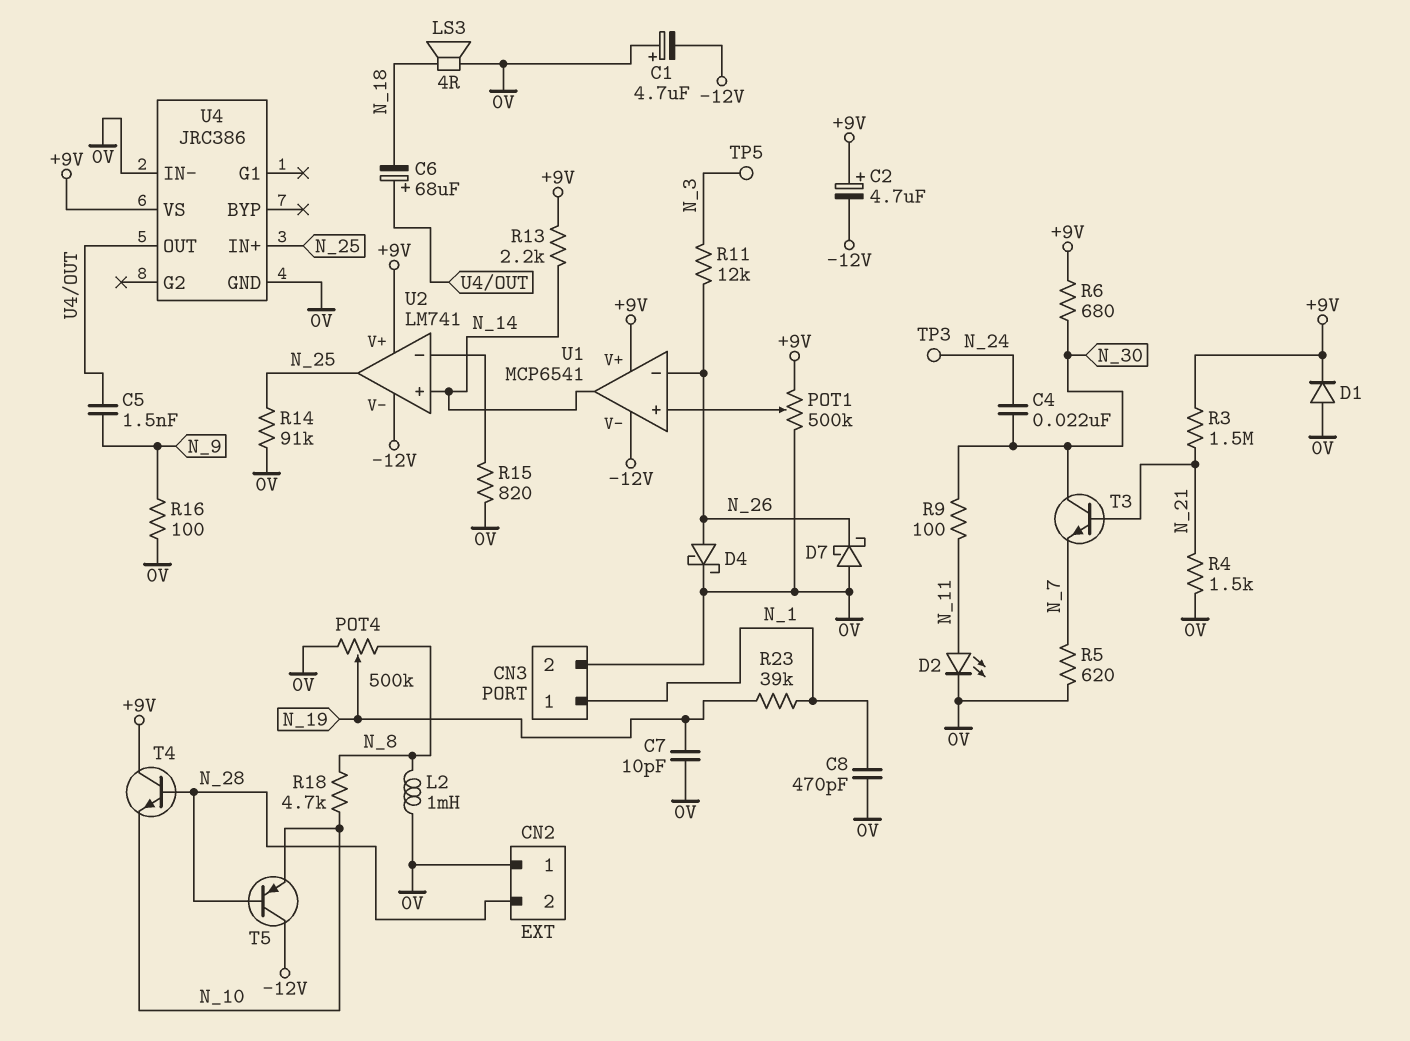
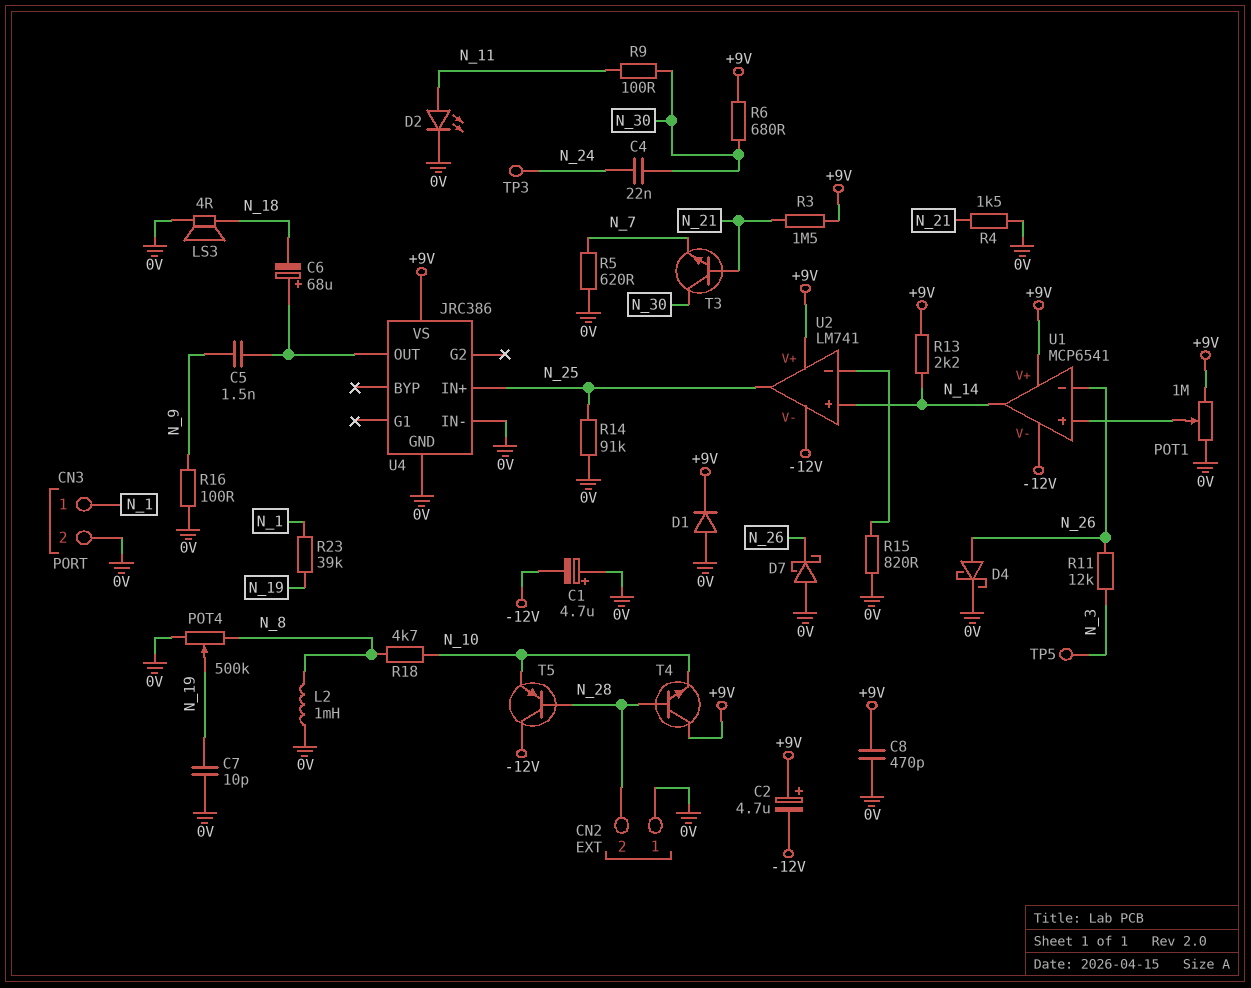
C8: 470pF (0V, N_1) -> 470pF (+9V, 0V)
POT1: 500k (+9V, 0V, wiper U1/in+) -> 1M (+9V, 0V, wiper U1/in+)

